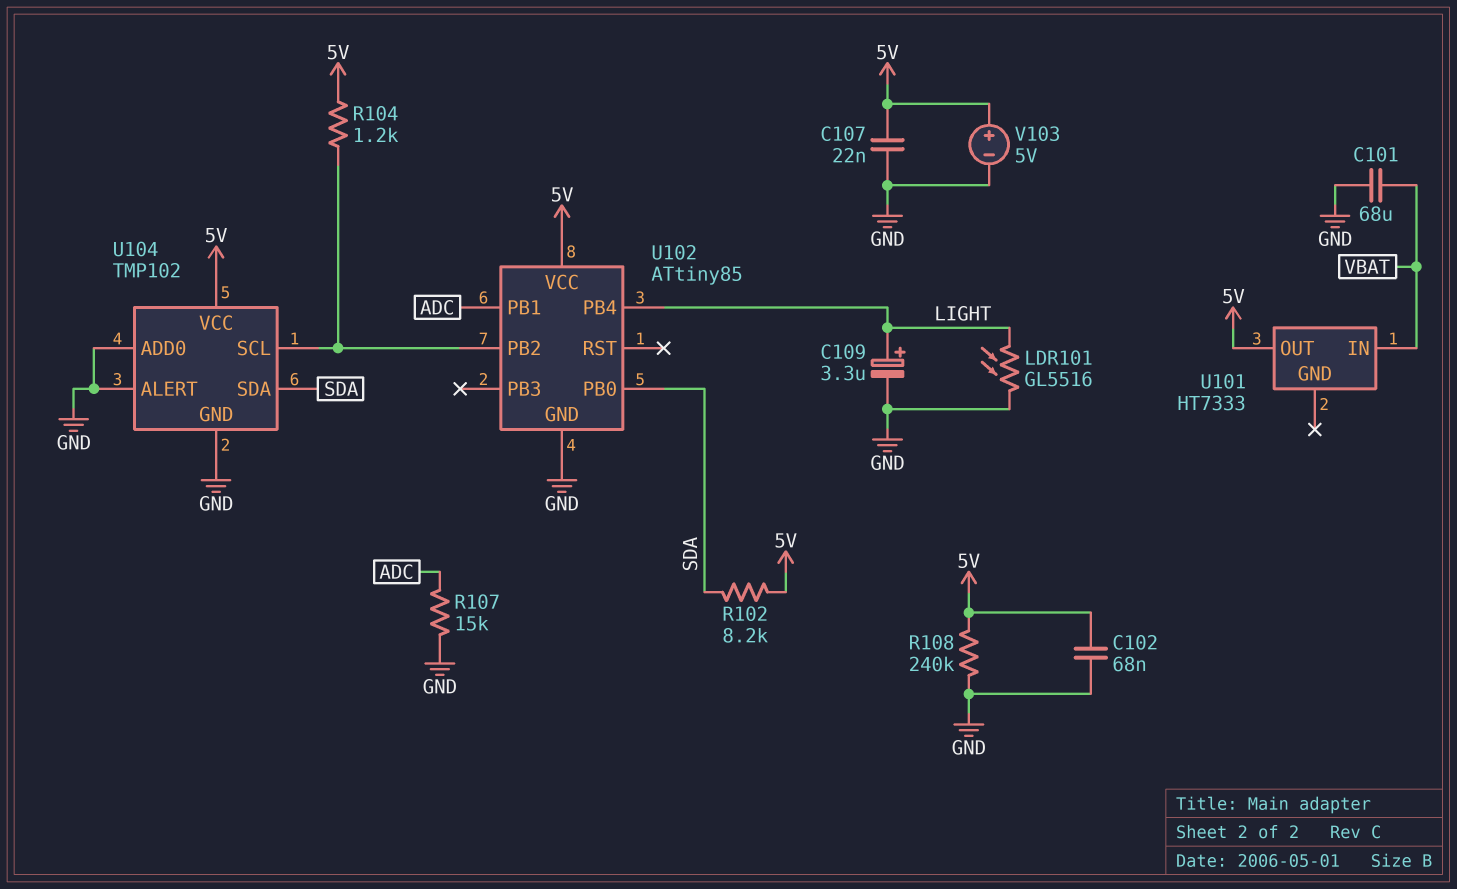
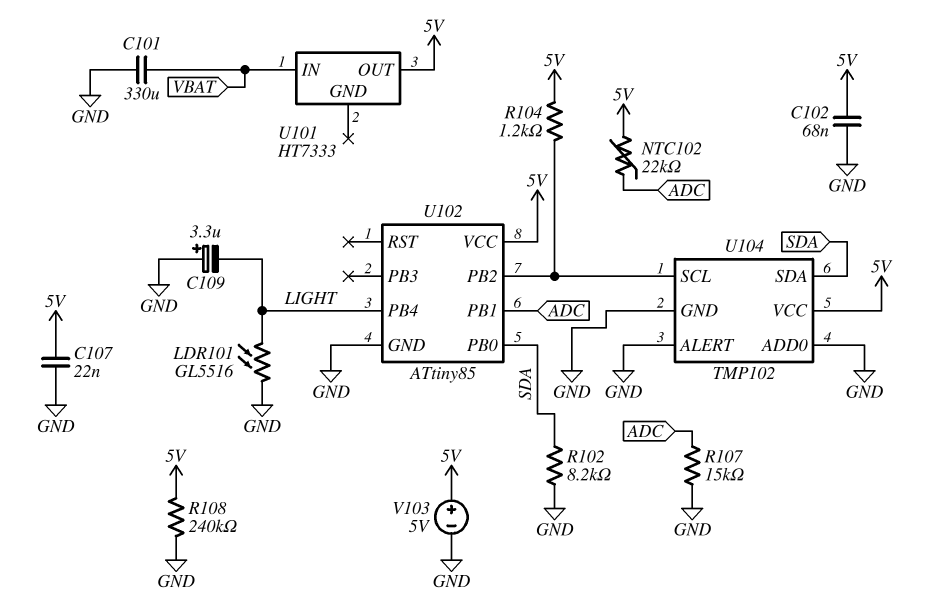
C101: 68uF (GND, VBAT) -> 330uF (GND, VBAT)
C109: 3.3uF (plus LIGHT, minus GND) -> 3.3uF (plus GND, minus LIGHT)
NTC102: none -> 22k (5V, ADC)
R102: 8.2k (5V, SDA) -> 8.2k (GND, SDA)

